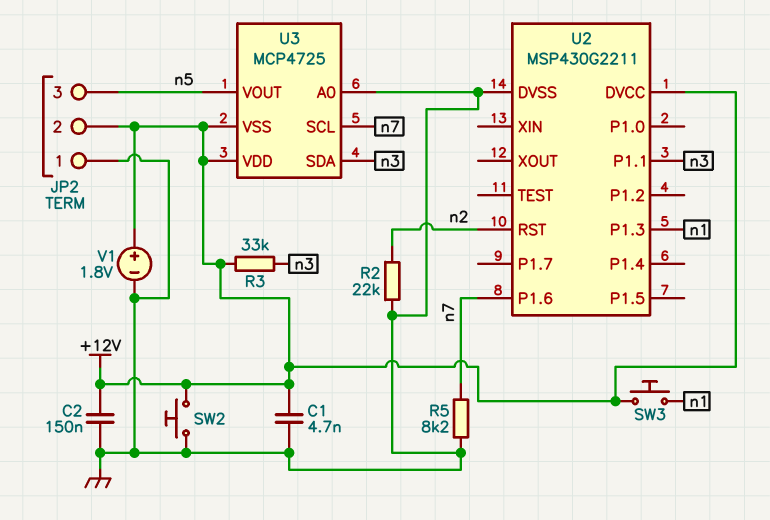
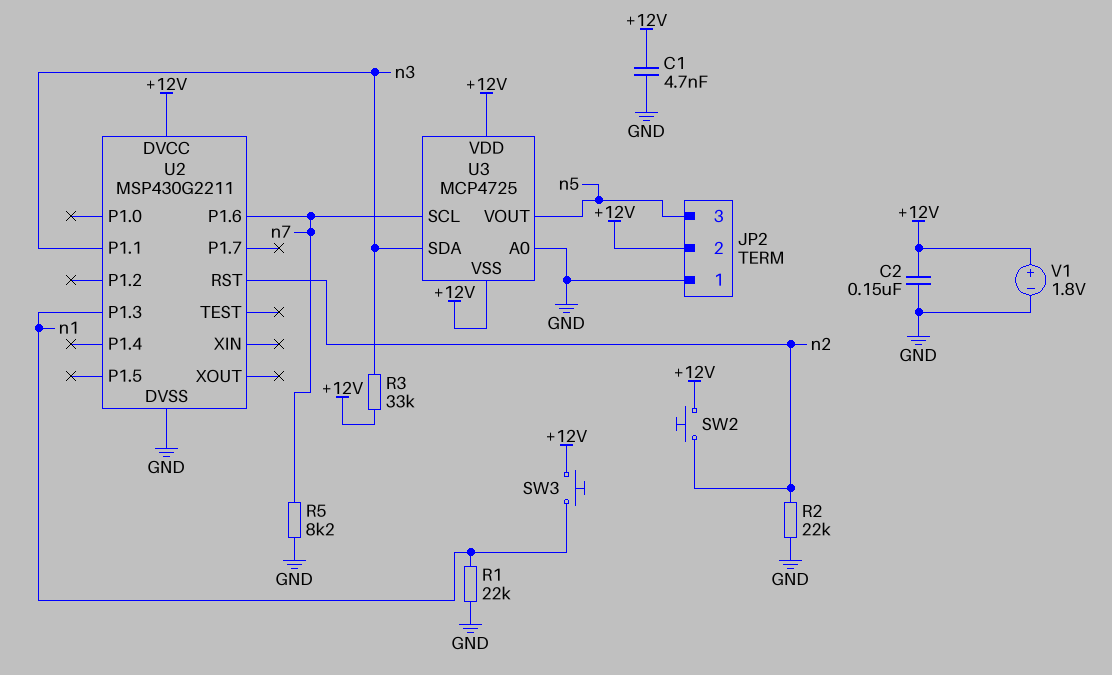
R1: none -> 22k (GND, n1)
SW2: button (+12V, GND) -> button (+12V, n2)

